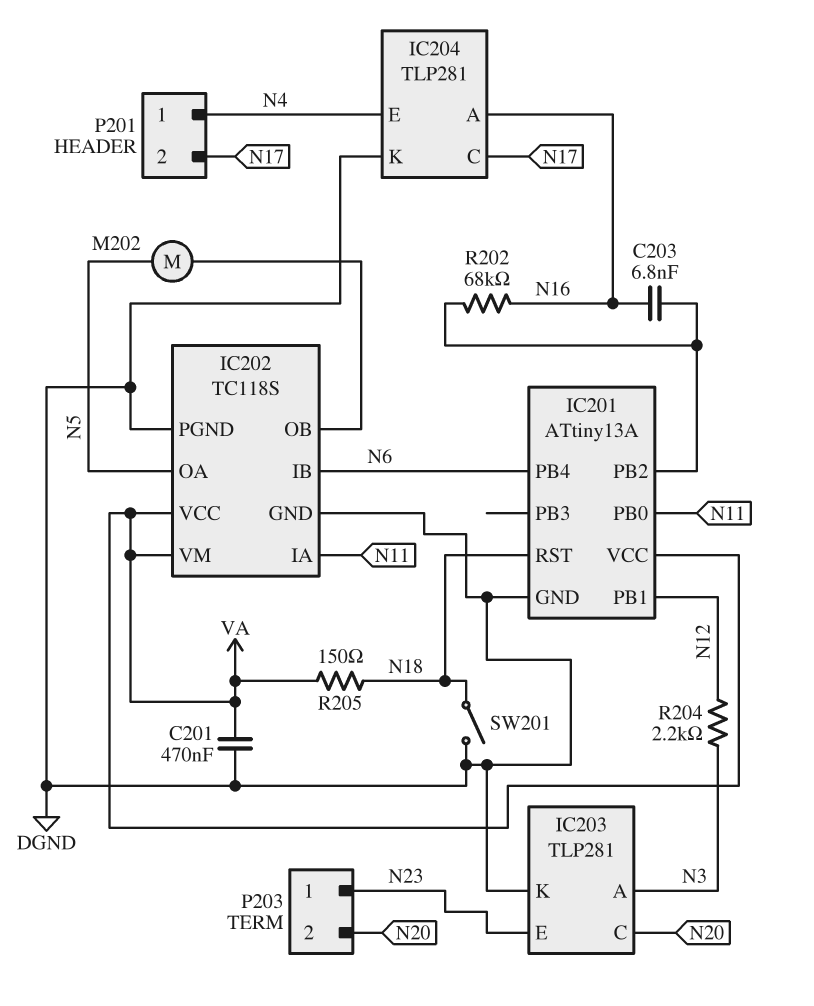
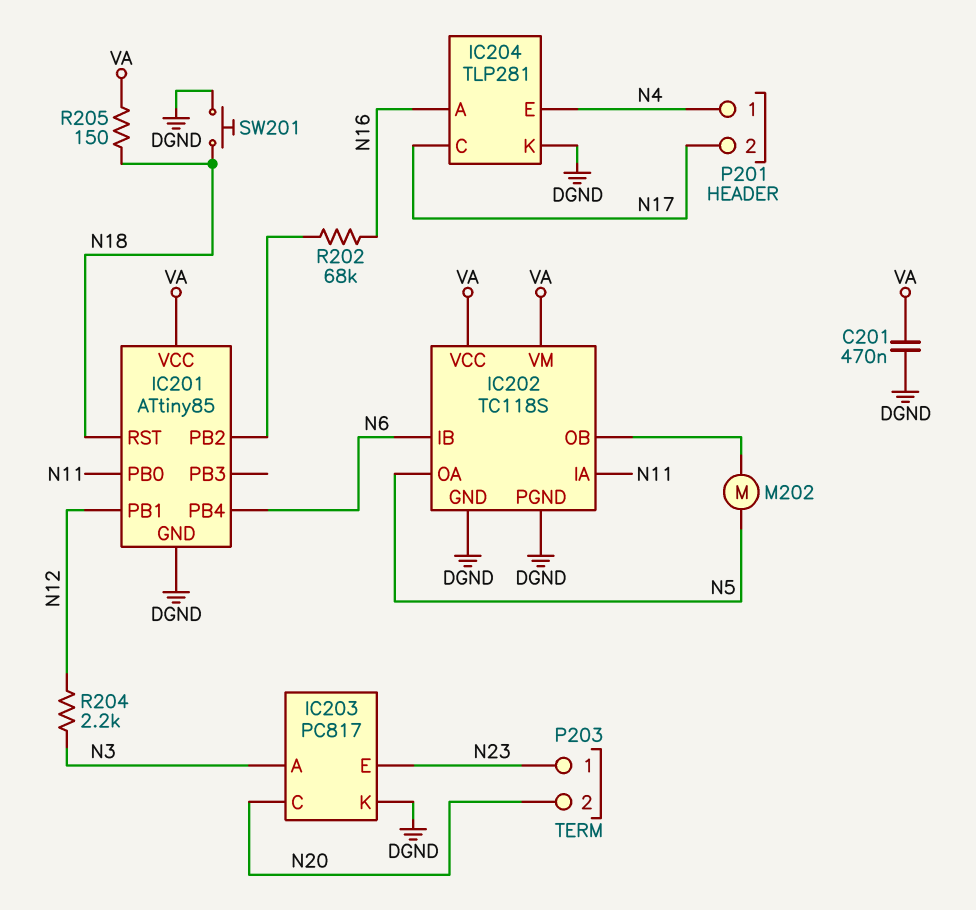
C203: 6.8nF (IC201/PB2, N16) -> none
IC201: ATtiny13A -> ATtiny85
IC203: TLP281 -> PC817
SW201: switch (DGND, N18) -> button (DGND, N18)

